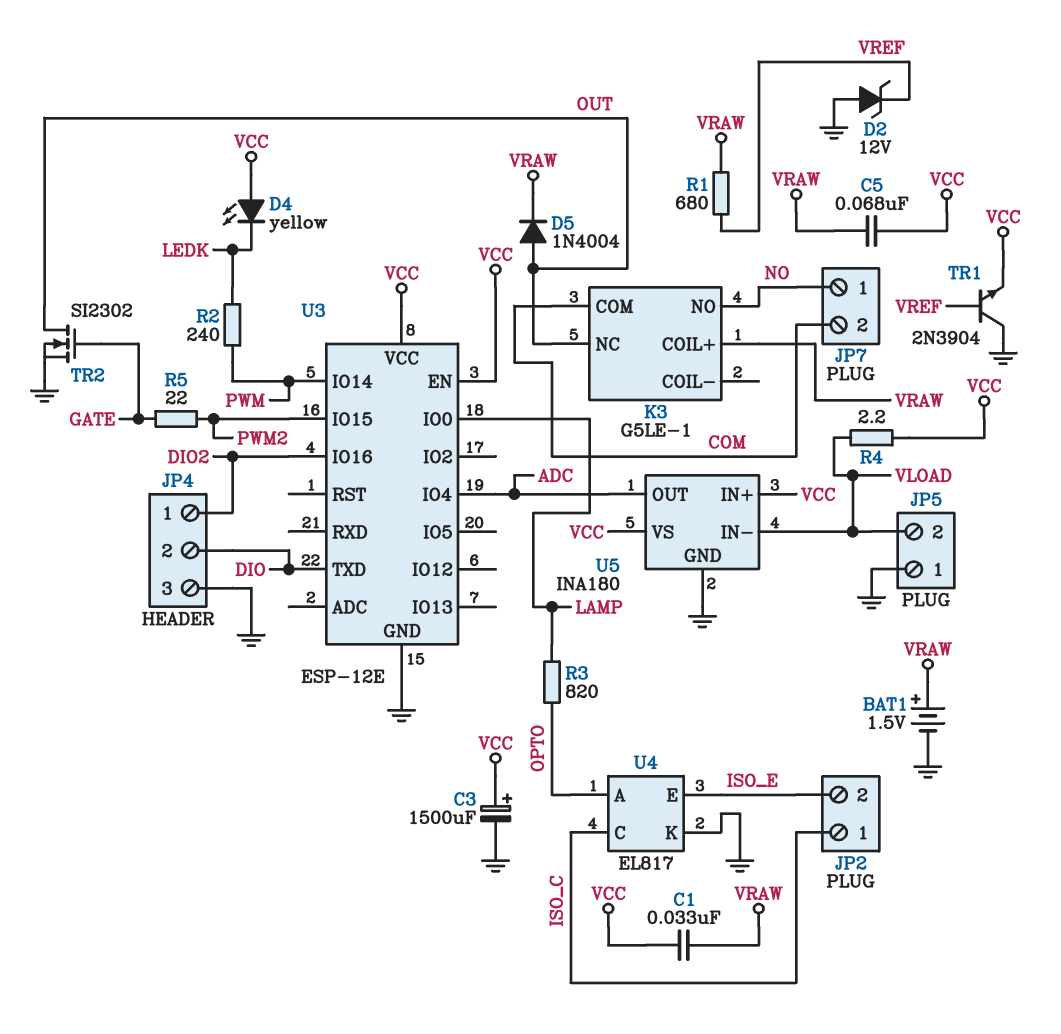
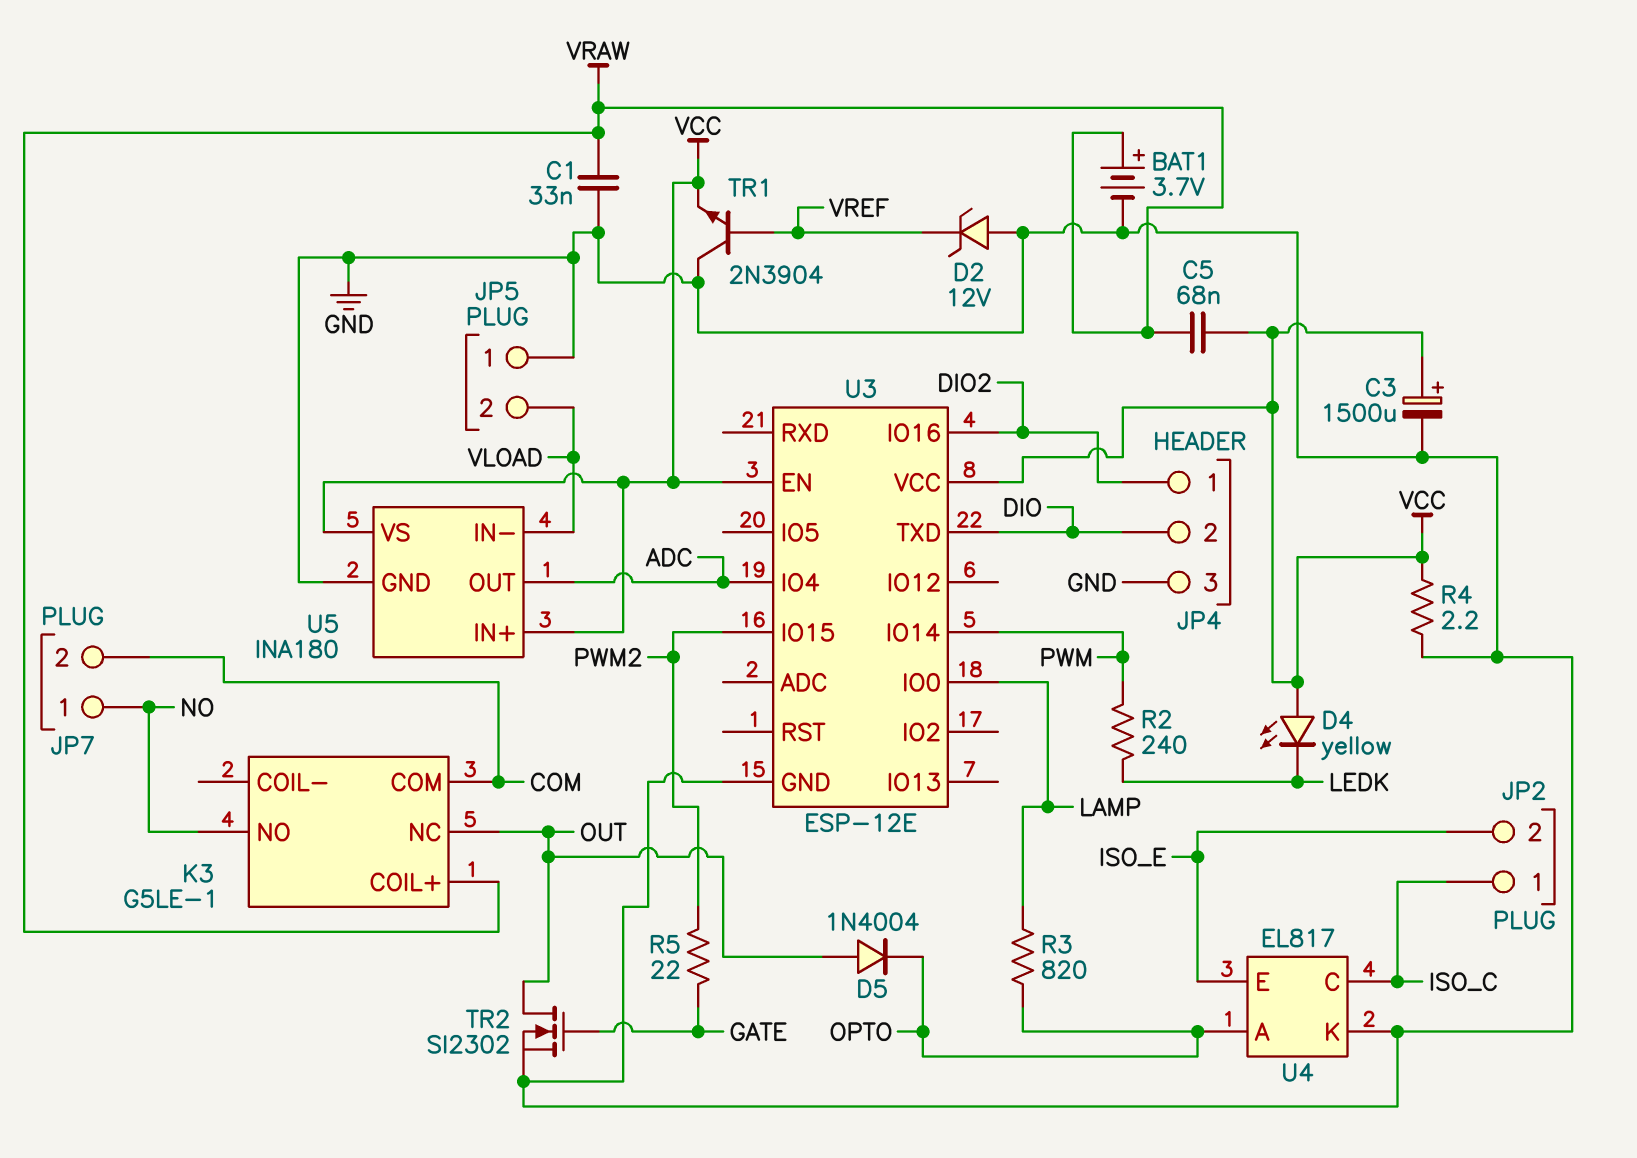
BAT1: 1.5V (plus VRAW, minus GND) -> 3.7V (plus VRAW, minus GND)
C1: 33nF (VCC, VRAW) -> 33nF (GND, VRAW)
D5: diode 1N4004 (A OUT, K VRAW) -> diode 1N4004 (A OUT, K OPTO)
R1: 680 (VRAW, VREF) -> none
R4: 2.2 (VCC, VLOAD) -> 2.2 (GND, VCC)

